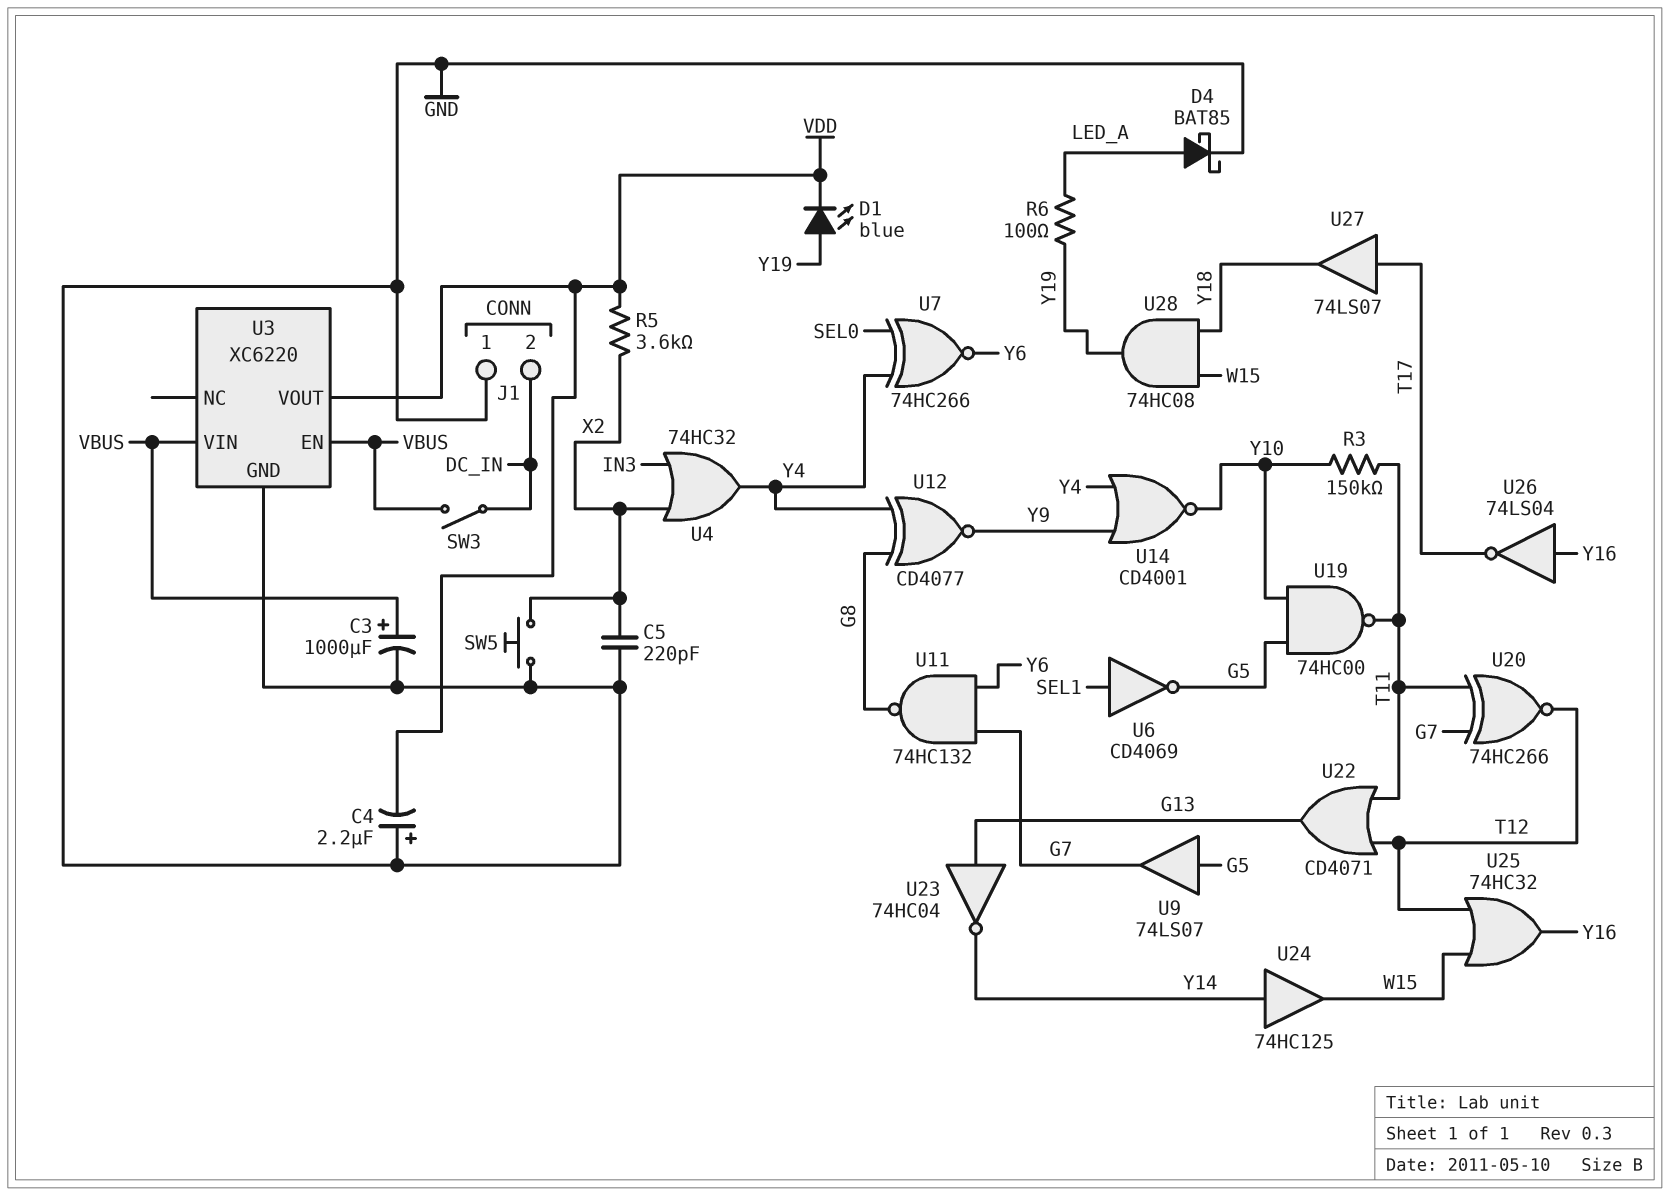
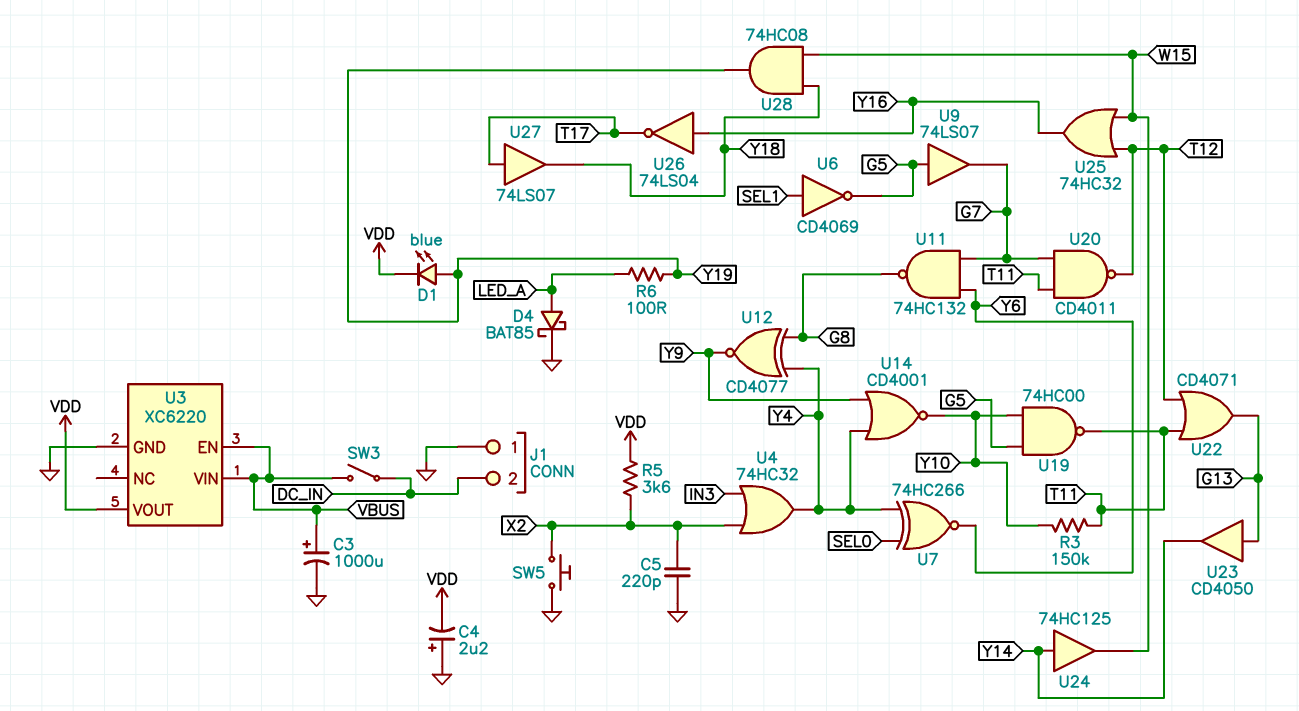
U20: XNOR 74HC266 (in G7, in T11, out T12) -> NAND CD4011 (in G7, in T11, out T12)
U23: NOT 74HC04 (in G13, out Y14) -> buffer CD4050 (in G13, out Y14)

